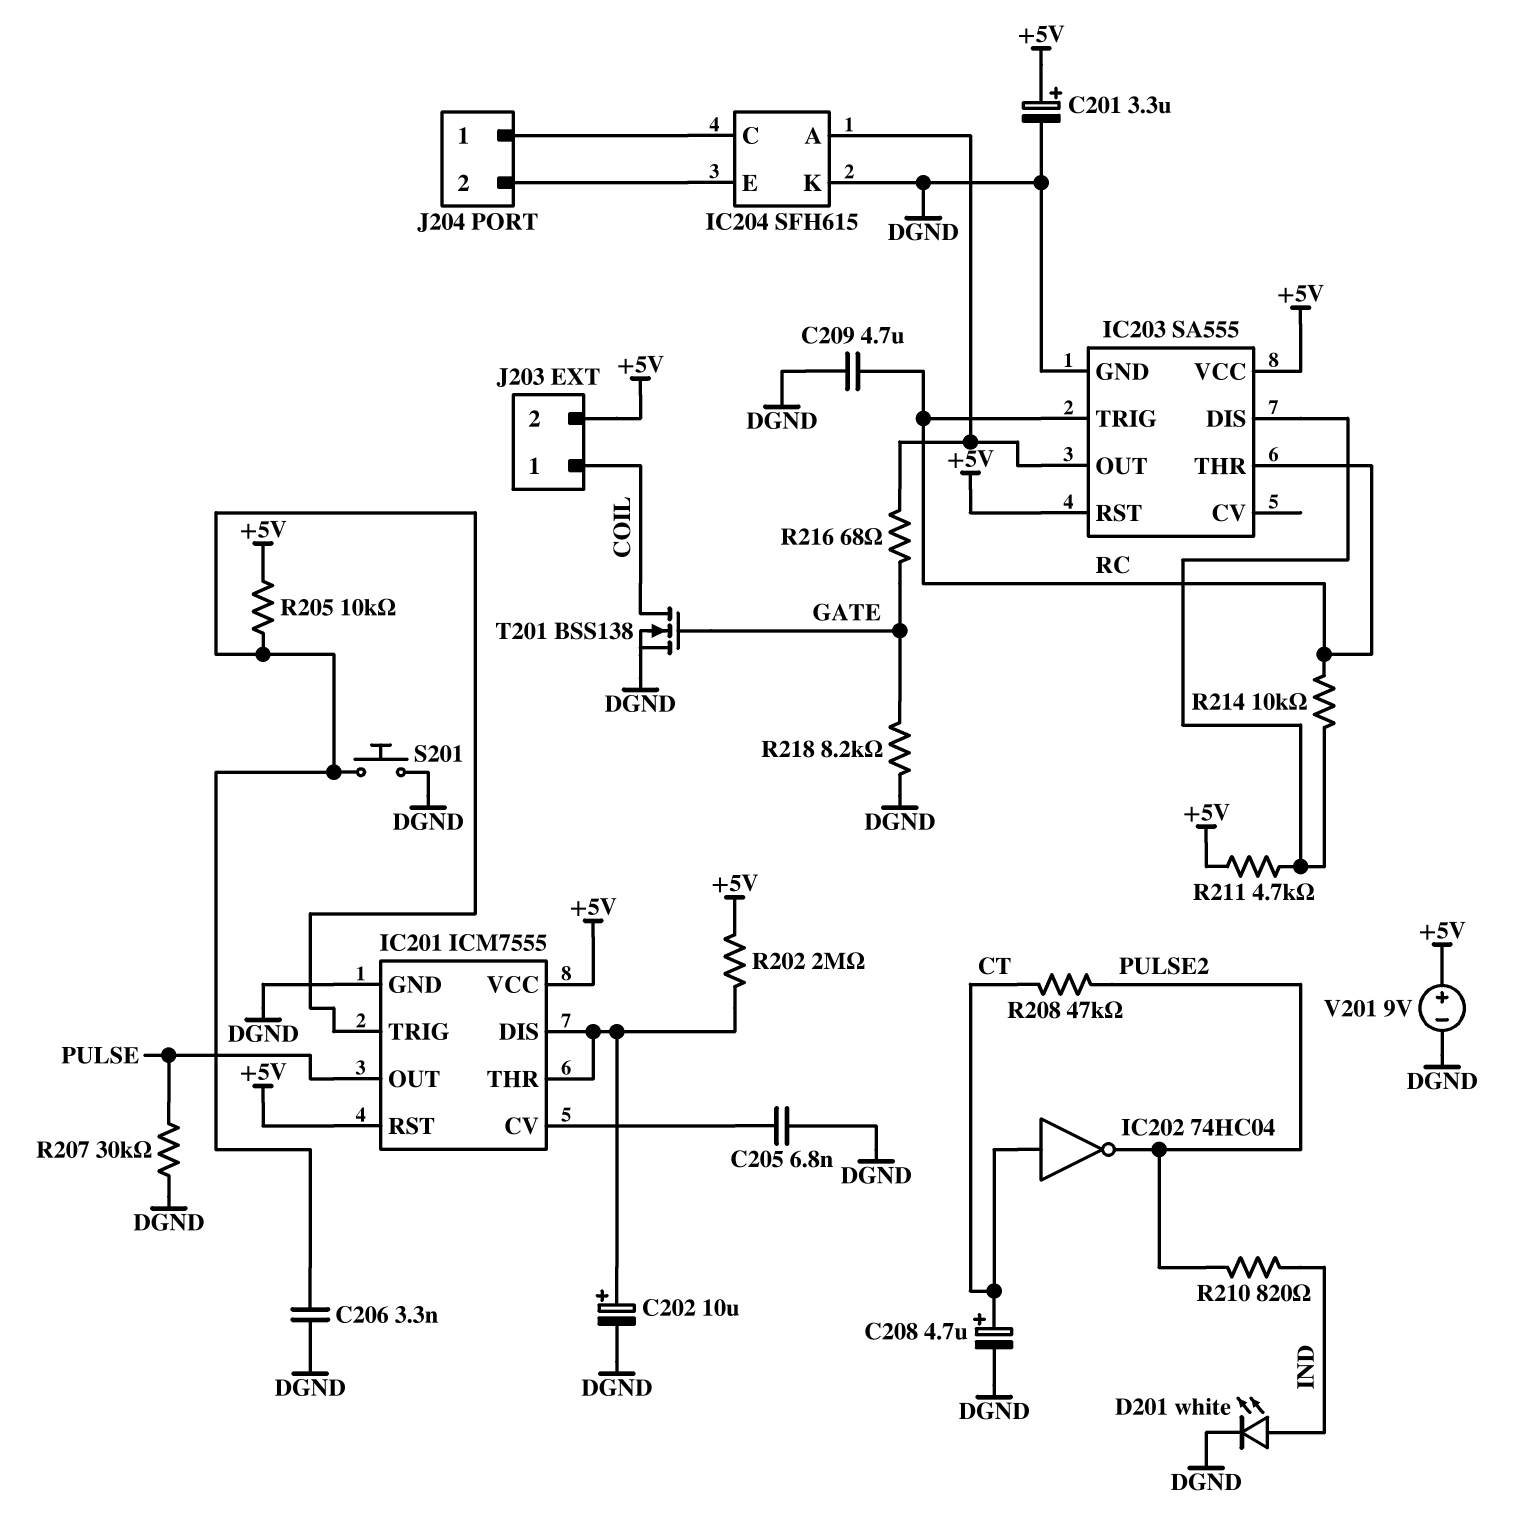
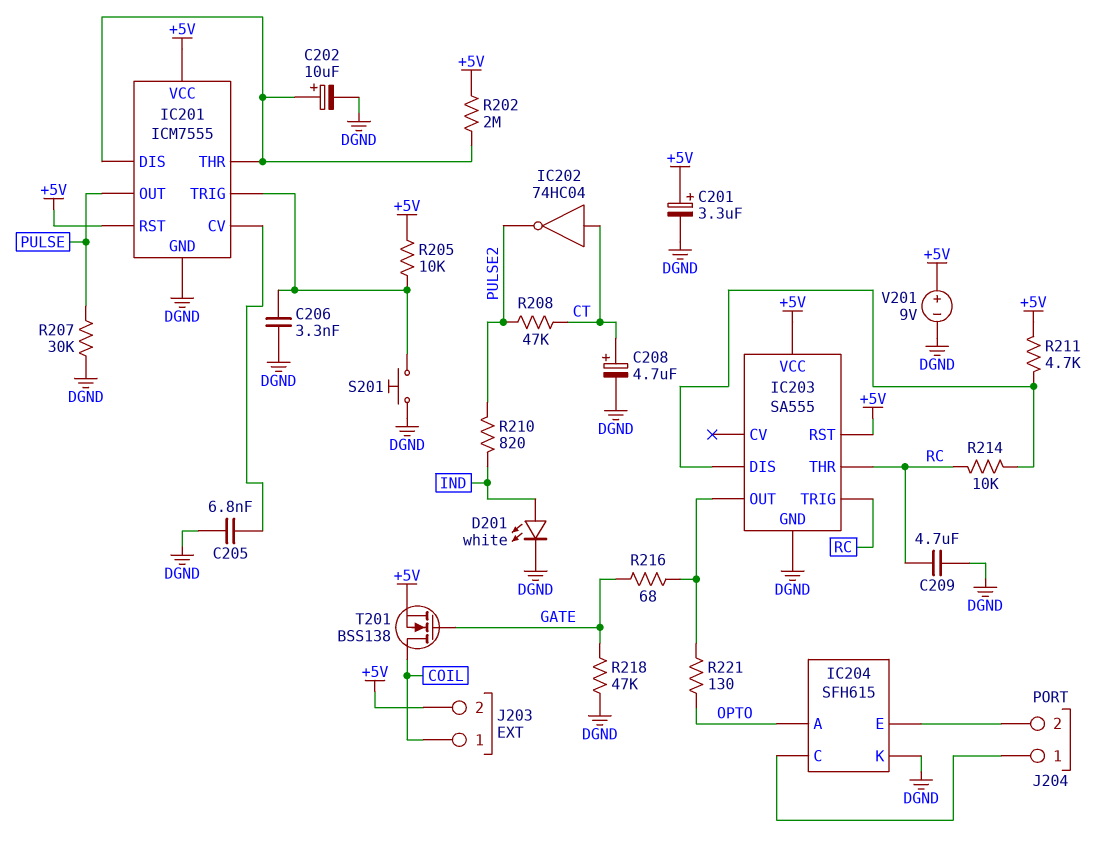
IC204 pin A: IC203/OUT -> OPTO
R218: 8.2k (DGND, GATE) -> 47k (DGND, GATE)
R221: none -> 130 (IC203/OUT, OPTO)
T201: NMOS BSS138 (G GATE, D COIL, S DGND) -> NMOS BSS138 (G GATE, D COIL, S +5V)

